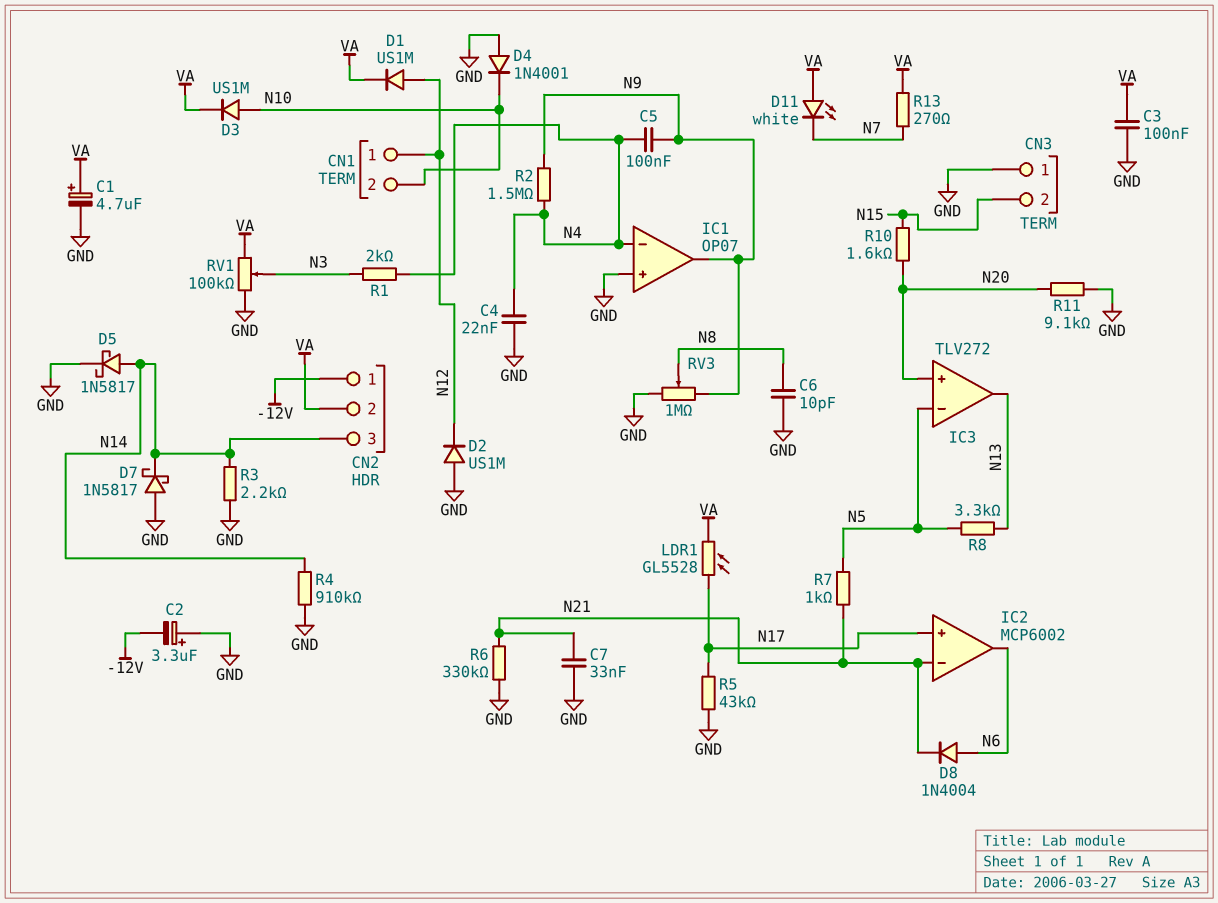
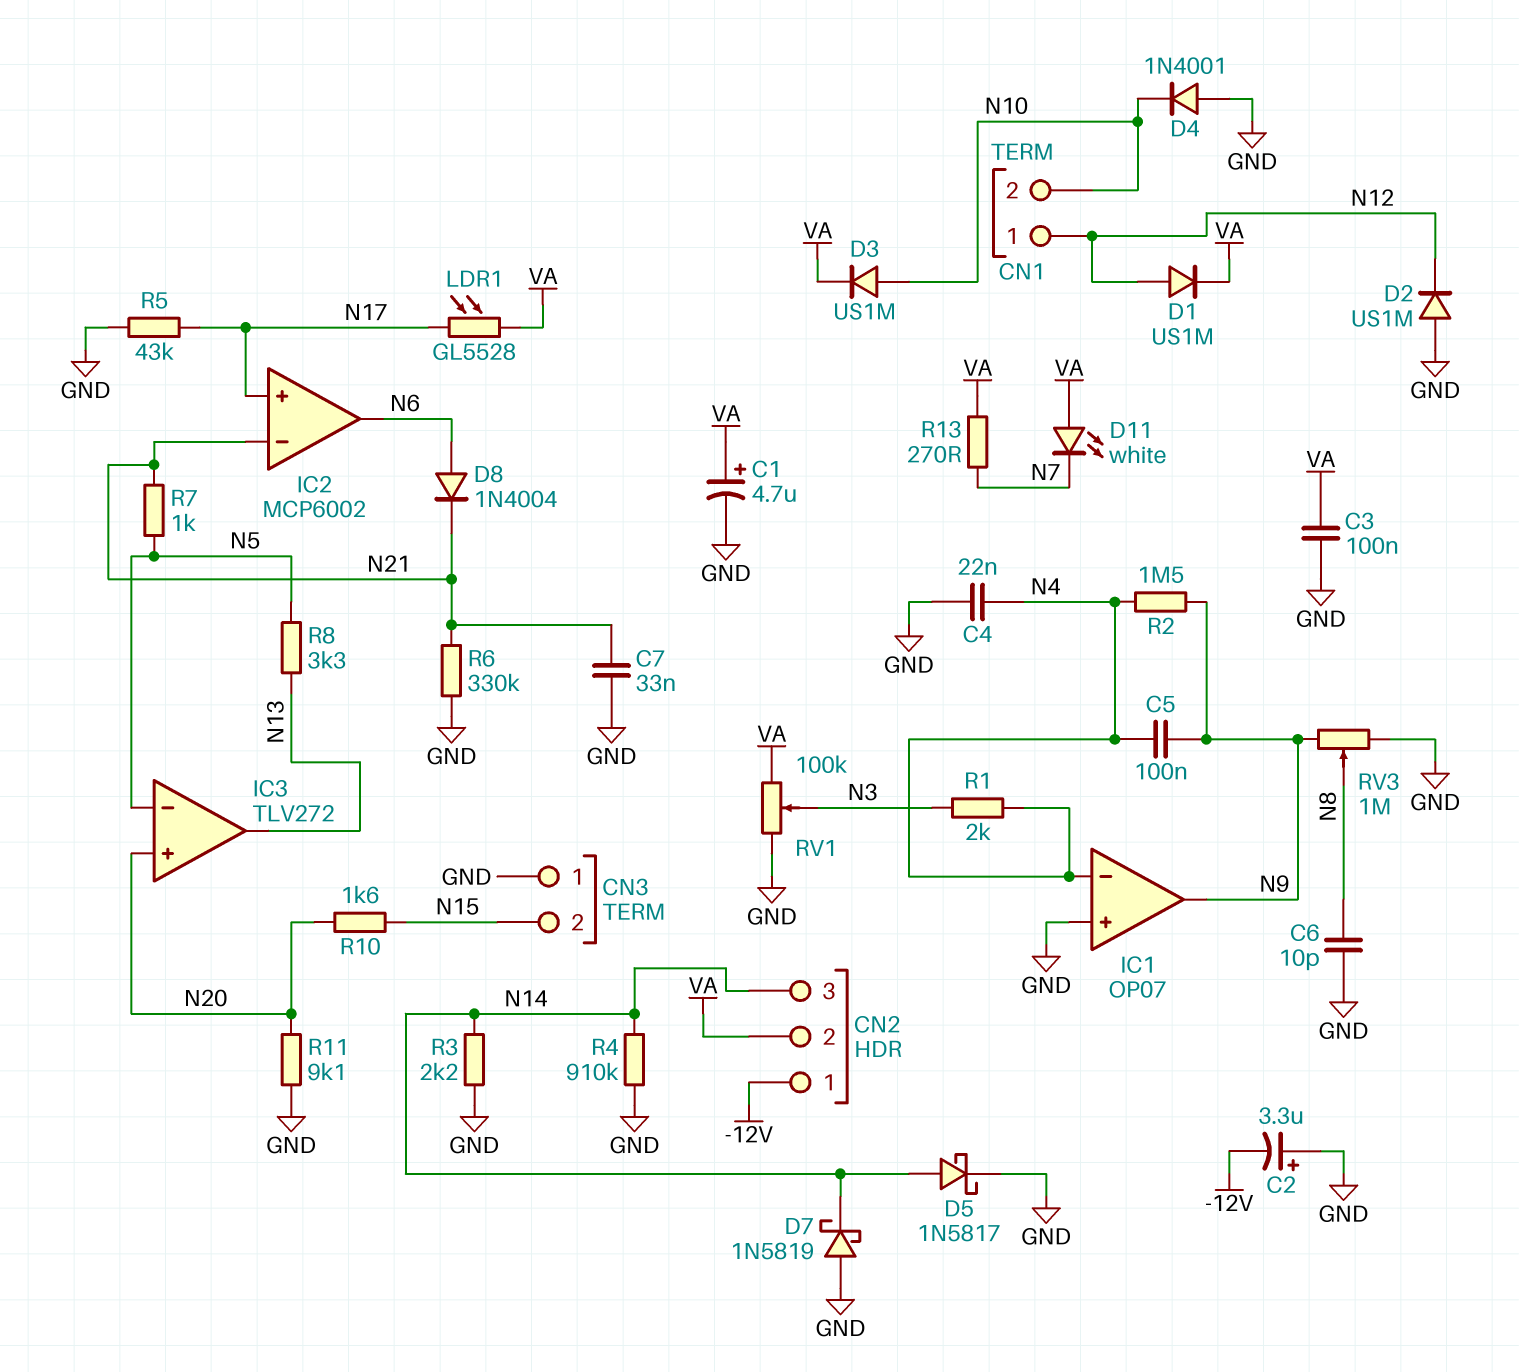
D7: schottky 1N5817 (A GND, K N14) -> schottky 1N5819 (A GND, K N14)

